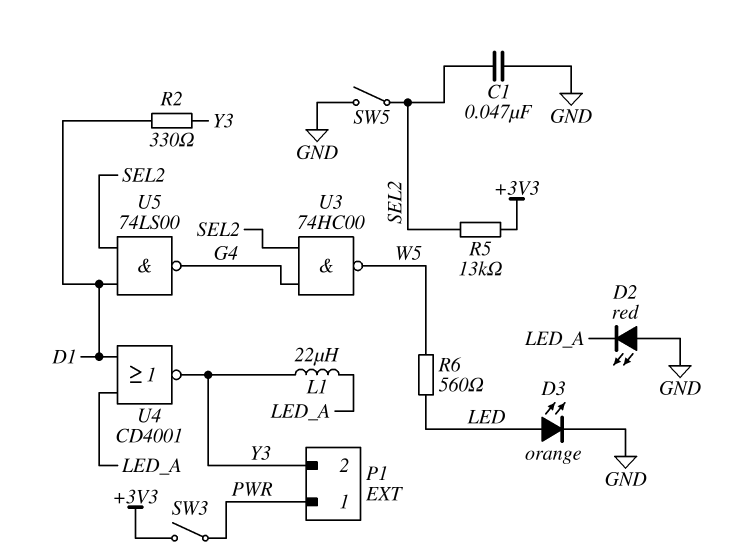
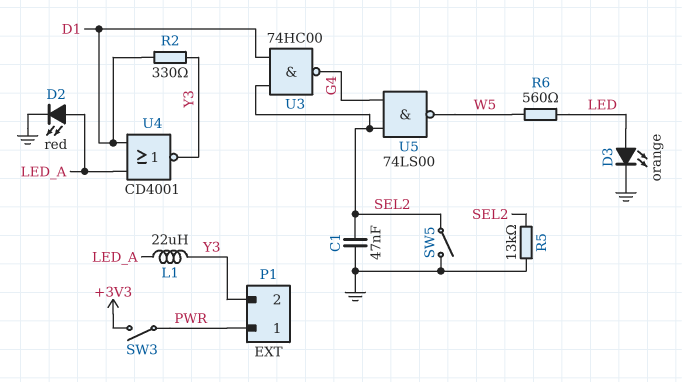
D2: LED red (A GND, K LED_A) -> LED red (A LED_A, K GND)
R5: 13k (+3V3, SEL2) -> 13k (GND, SEL2)
U3: NAND 74HC00 (in G4, in SEL2, out W5) -> NAND 74HC00 (in D1, in SEL2, out G4)
U5: NAND 74LS00 (in D1, in SEL2, out G4) -> NAND 74LS00 (in G4, in SEL2, out W5)

